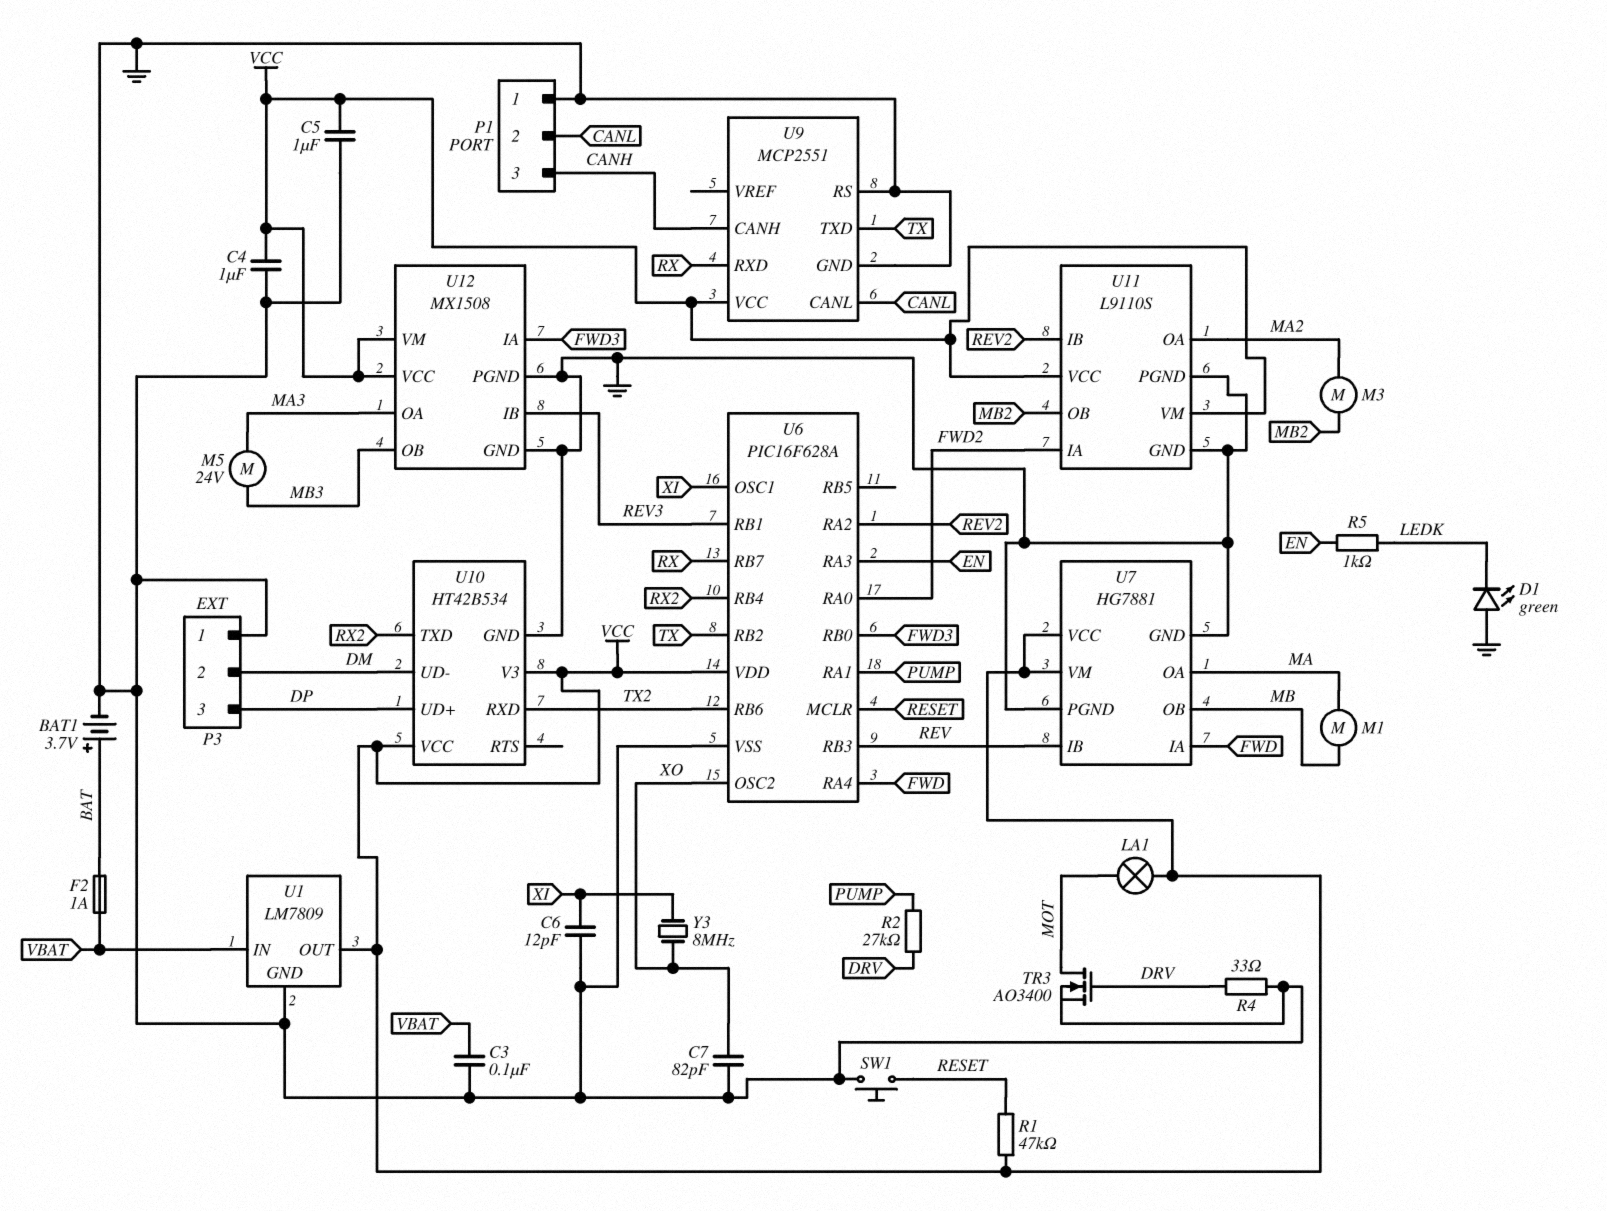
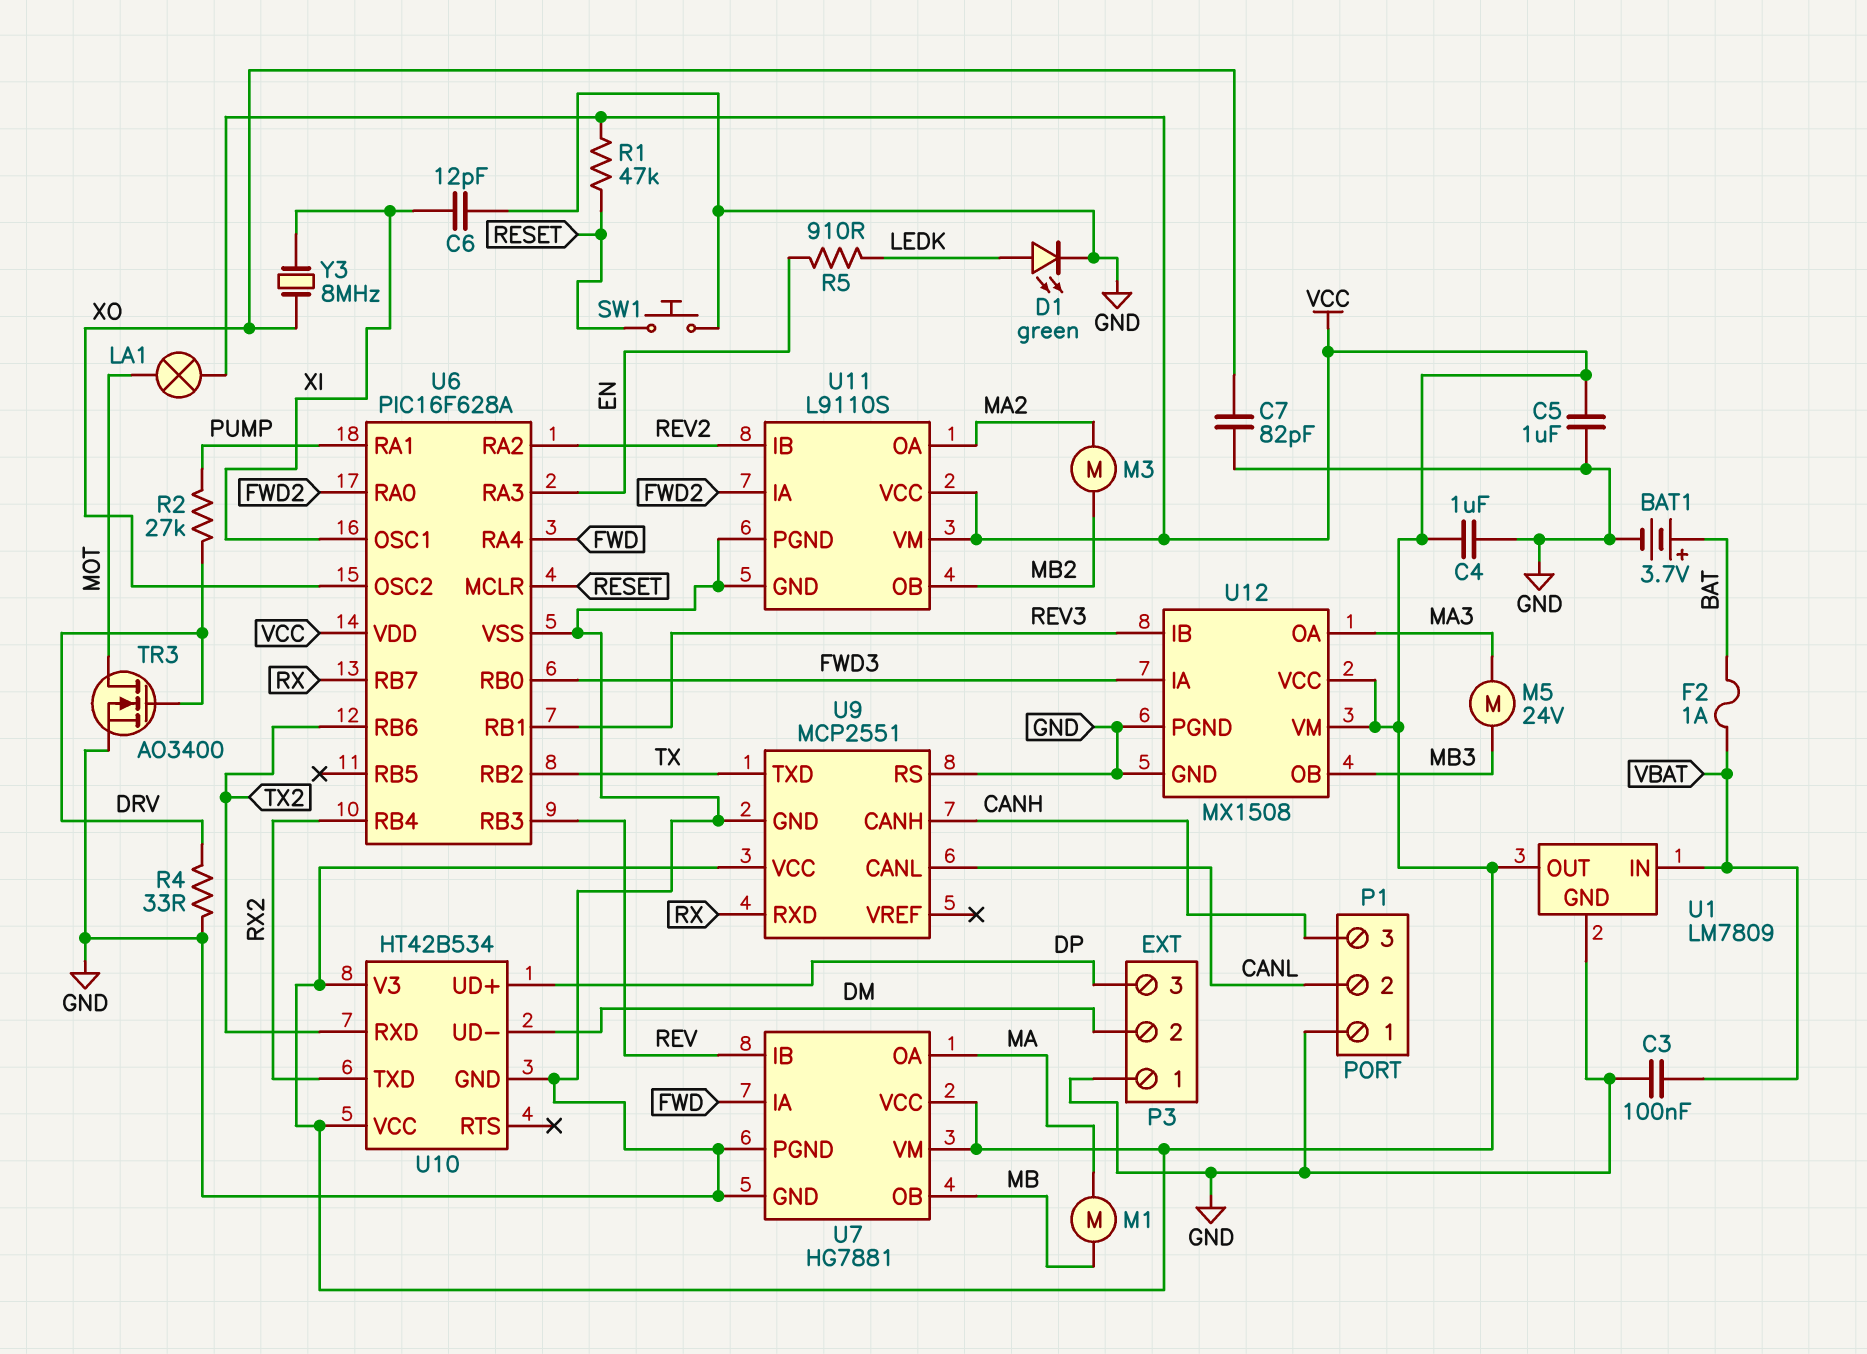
D1: LED green (A GND, K LEDK) -> LED green (A LEDK, K GND)
R5: 1k (EN, LEDK) -> 910 (EN, LEDK)

